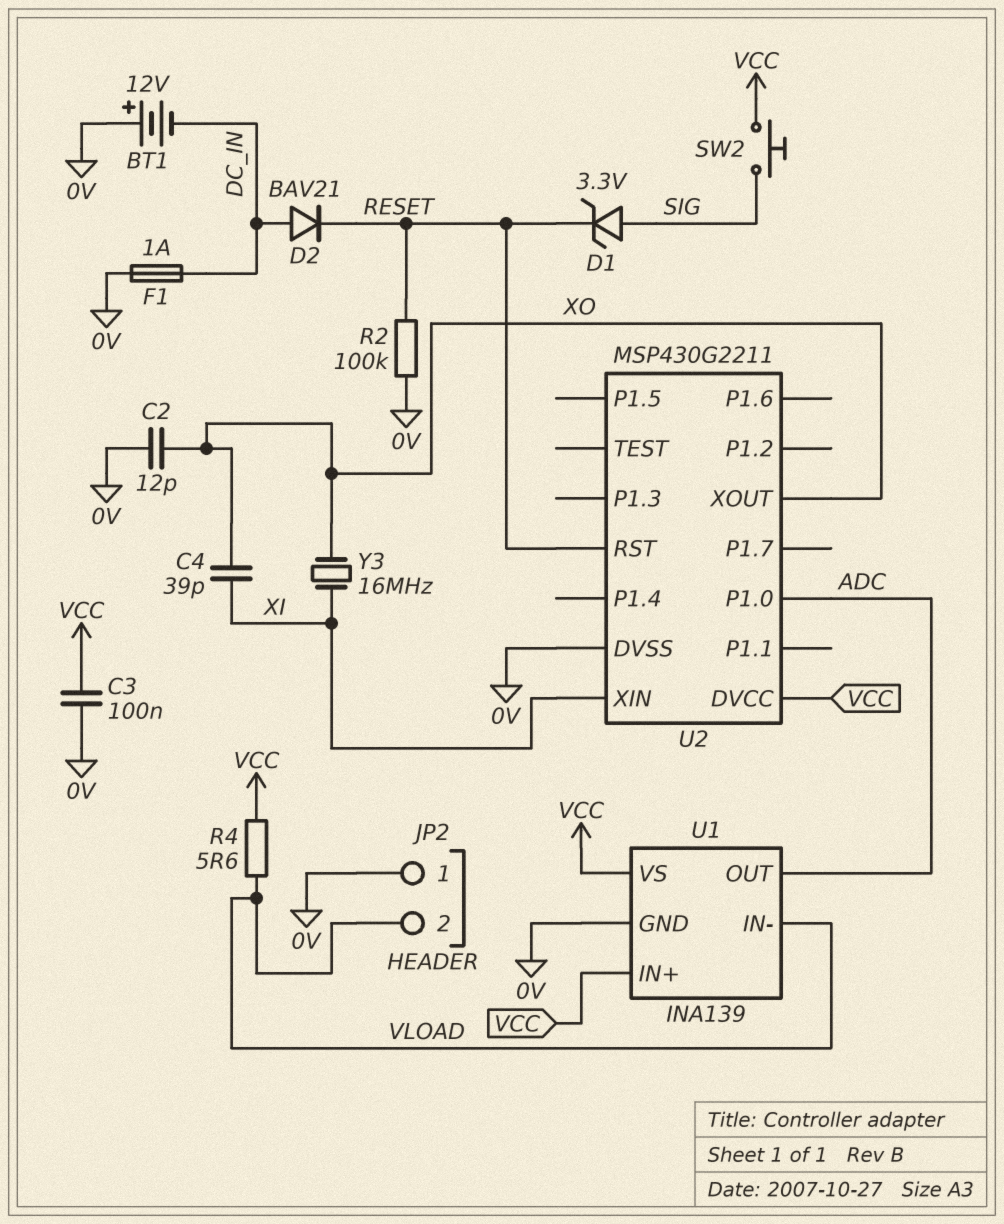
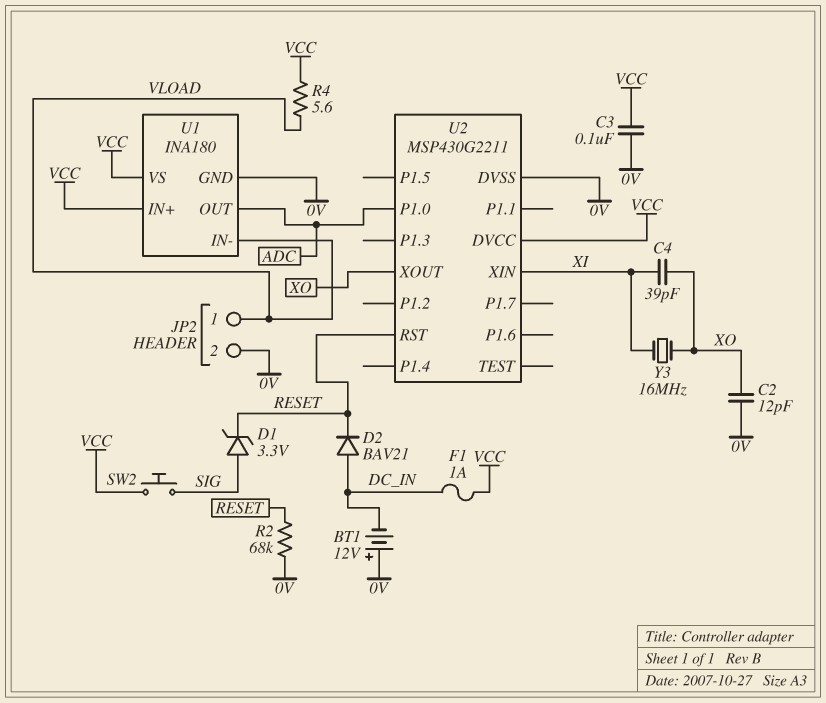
F1: 1A (0V, DC_IN) -> 1A (DC_IN, VCC)
JP2 pin 1: 0V -> VLOAD
JP2 pin 2: VLOAD -> 0V
R2: 100k (0V, RESET) -> 68k (0V, RESET)
U1: INA139 -> INA180

